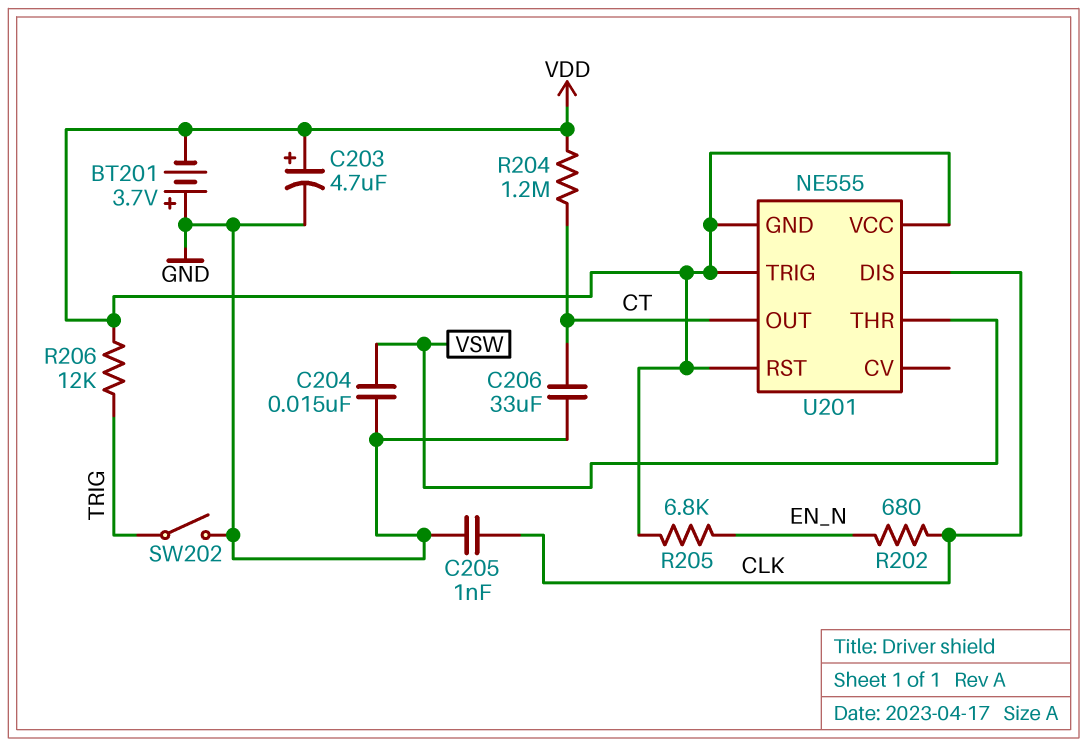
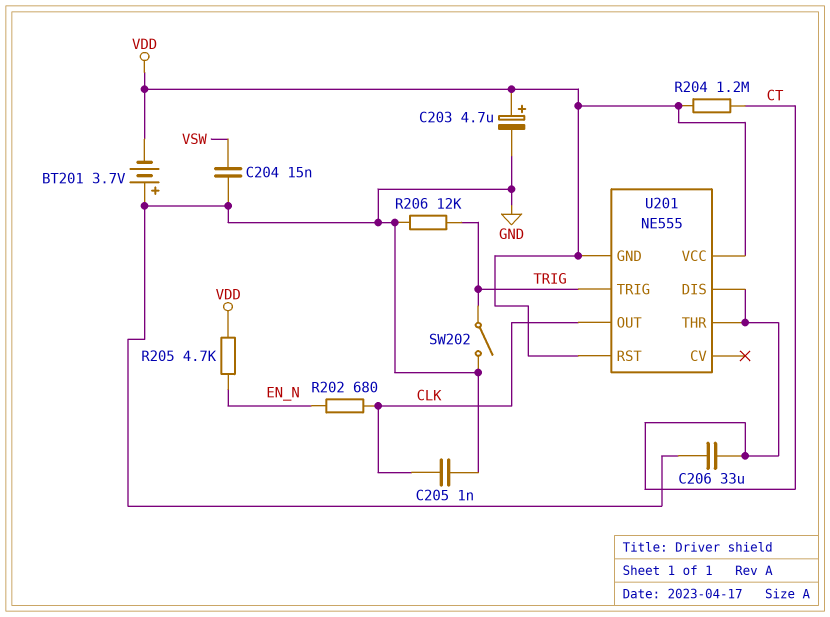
R205: 6.8k (EN_N, VDD) -> 4.7k (EN_N, VDD)
R206: 12k (TRIG, VDD) -> 12k (GND, TRIG)
U201 pin DIS: CLK -> CT
U201 pin OUT: CT -> CLK
U201 pin THR: VSW -> CT
U201 pin TRIG: VDD -> TRIG

